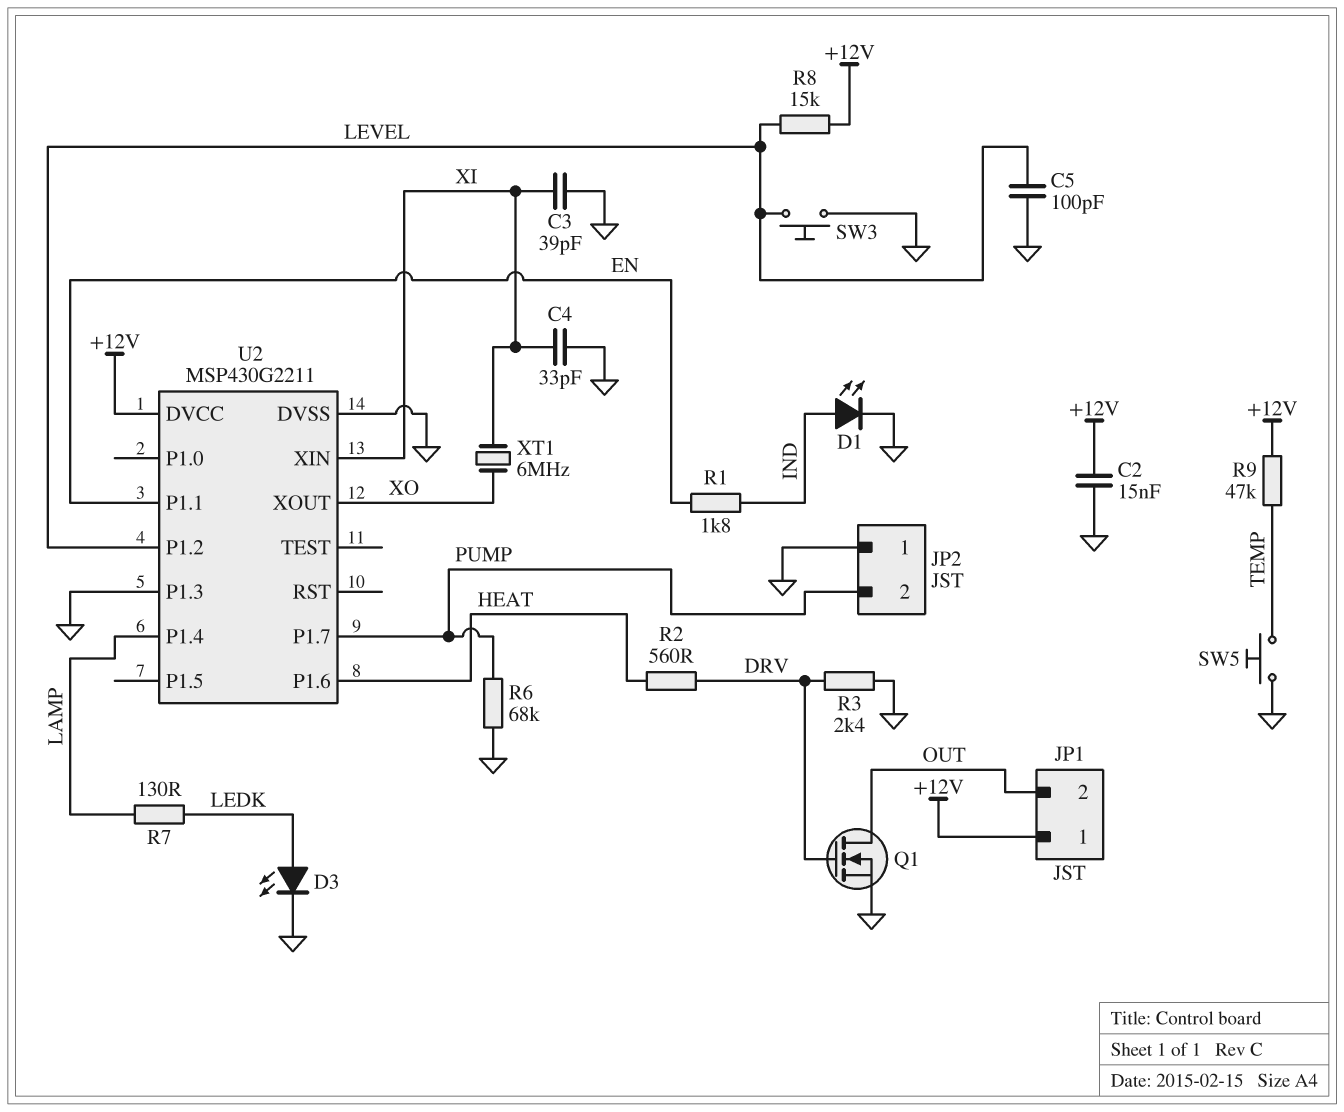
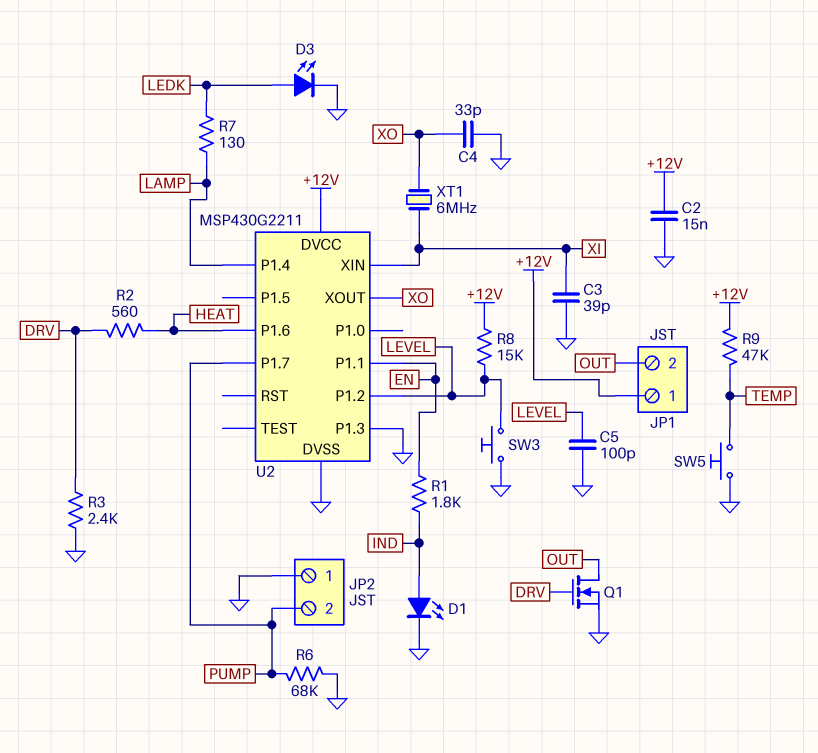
C4: 33pF (GND, XI) -> 33pF (GND, XO)

